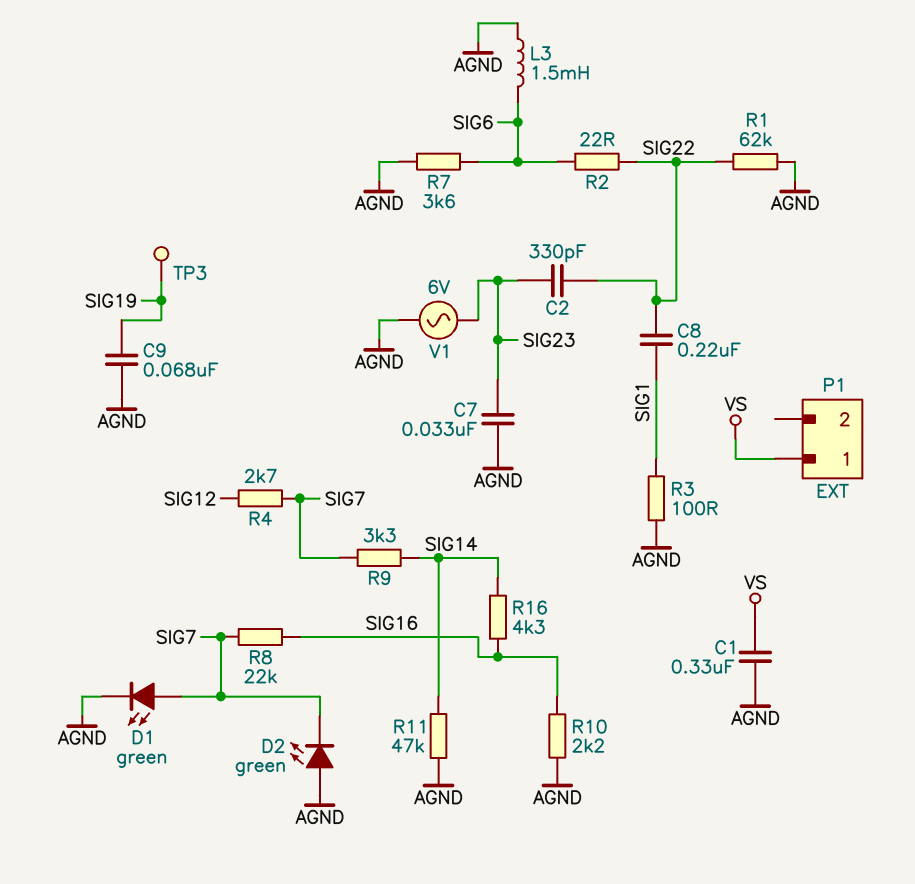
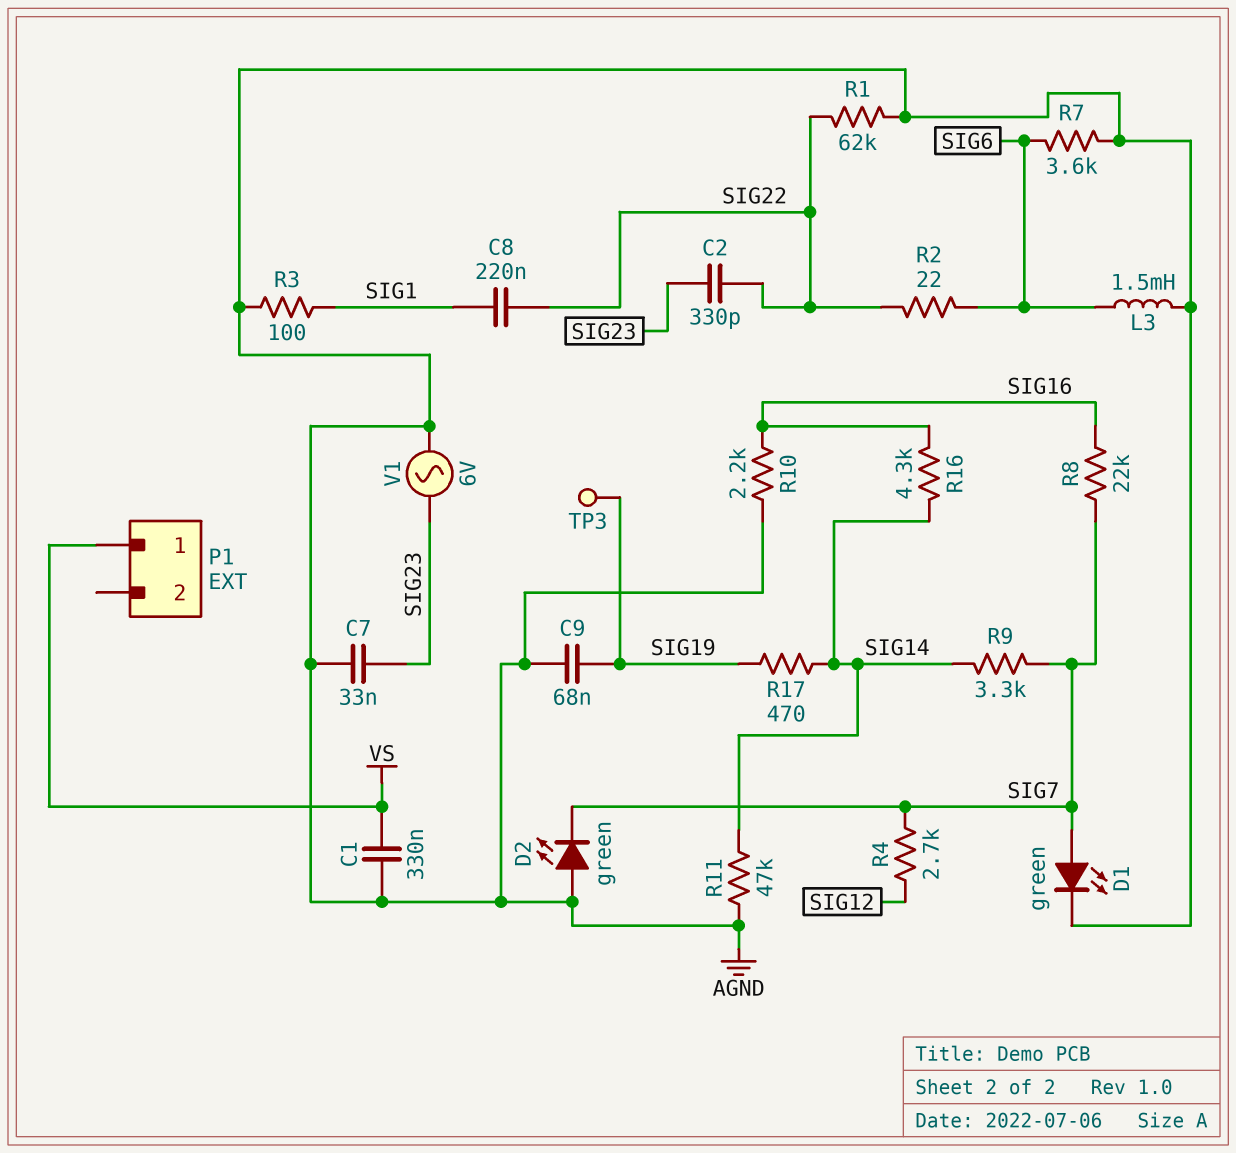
R17: none -> 470 (SIG14, SIG19)

